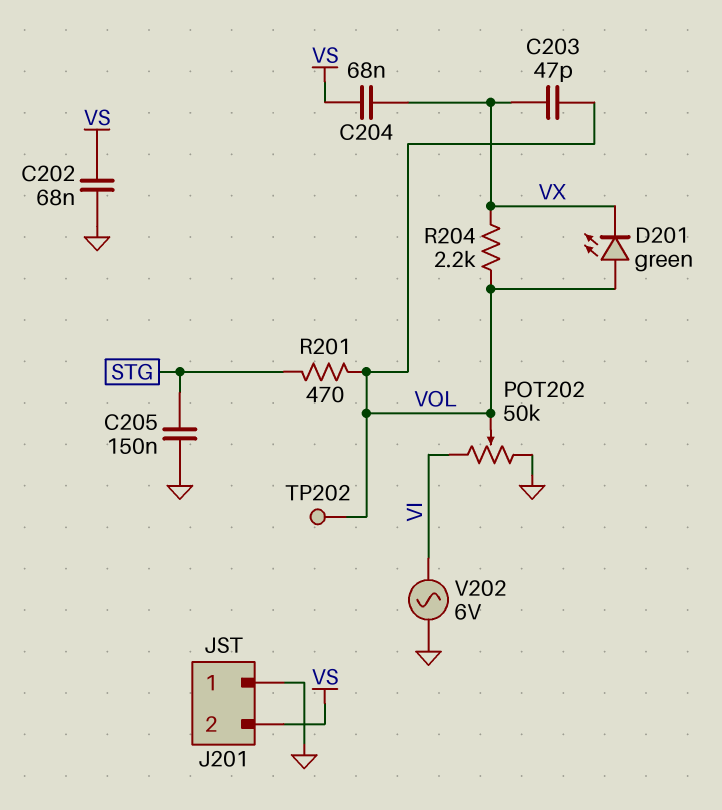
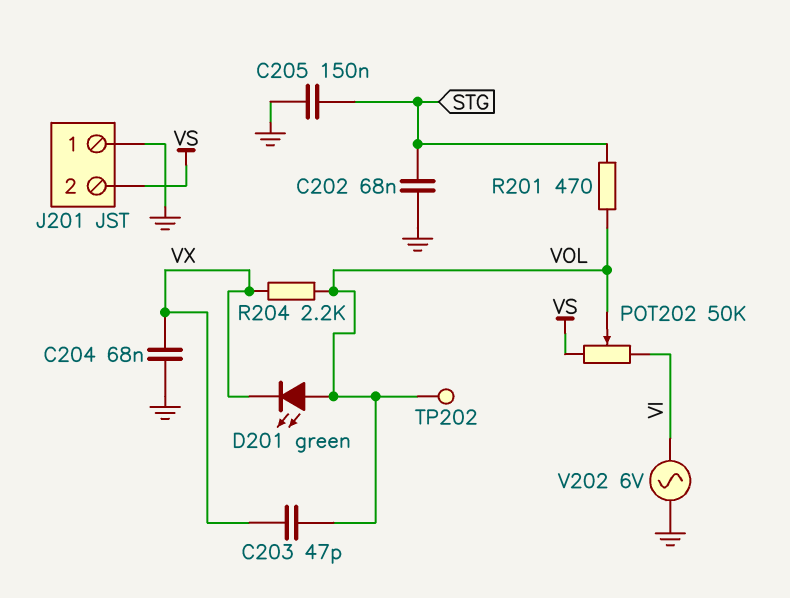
C202: 68nF (GND, VS) -> 68nF (GND, STG)
C204: 68nF (VS, VX) -> 68nF (GND, VX)
POT202: 50k (GND, VI, wiper VOL) -> 50k (VI, VS, wiper VOL)

